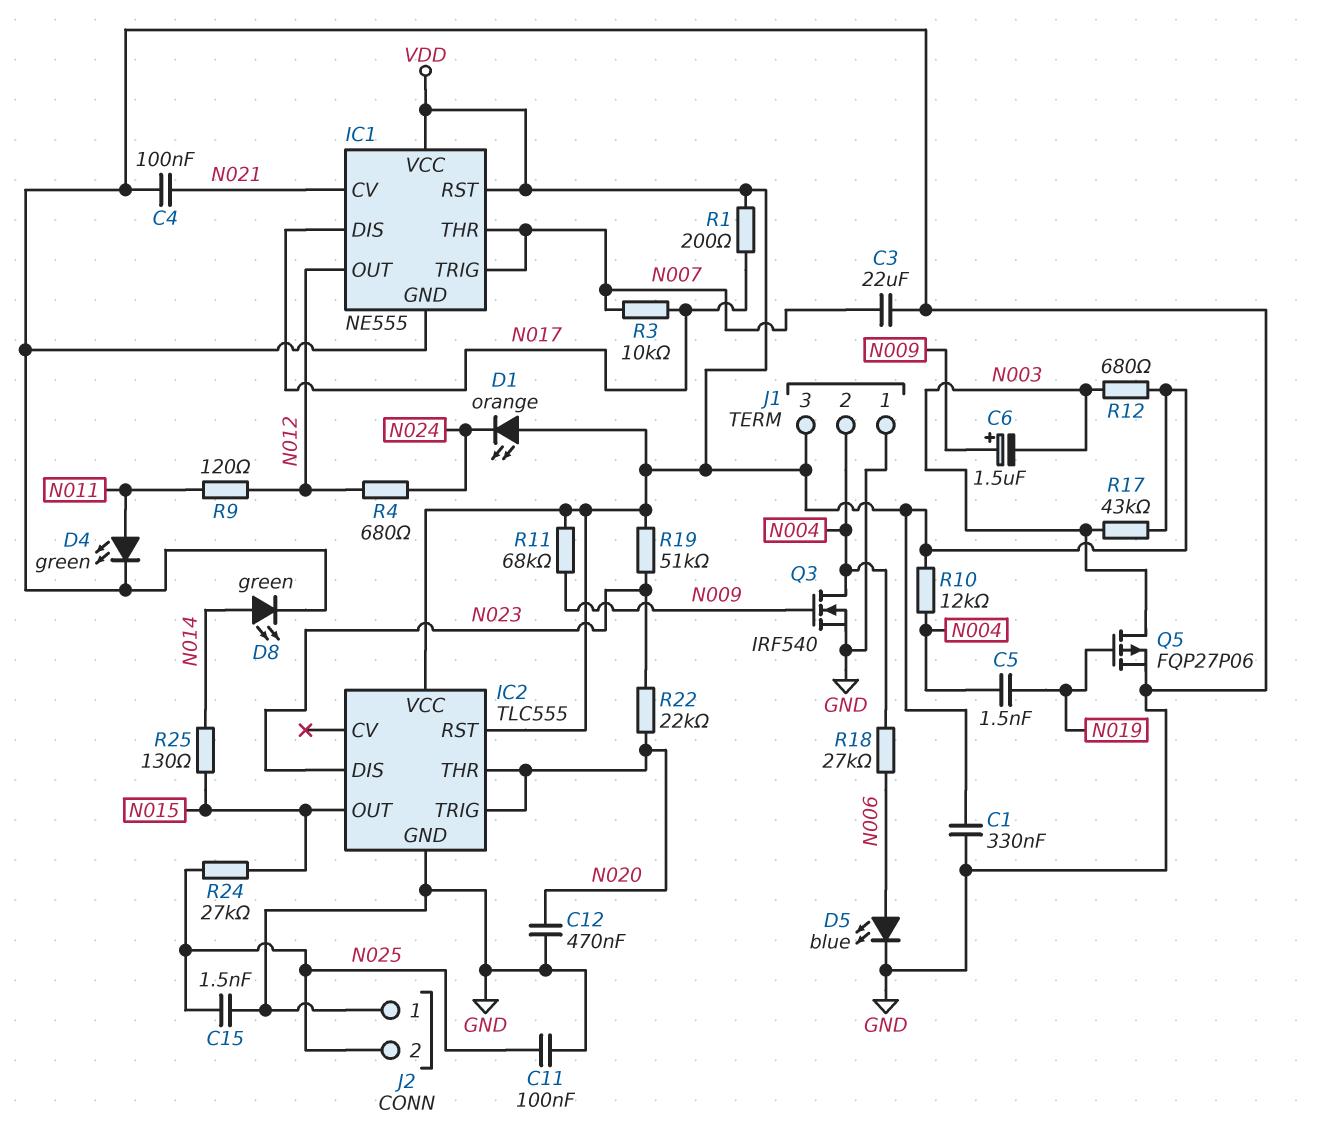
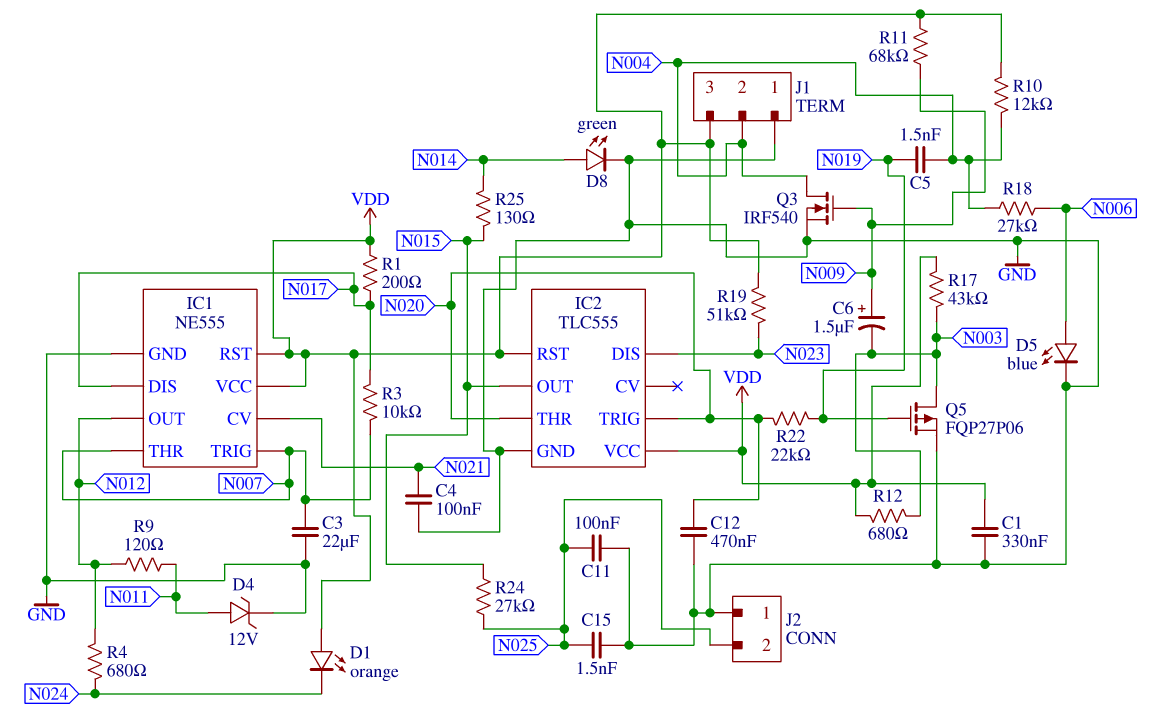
D4: LED green (A N011, K GND) -> zener 12V (A N011, K GND)
R22: 22k (N020, N023) -> 22k (N019, N020)

